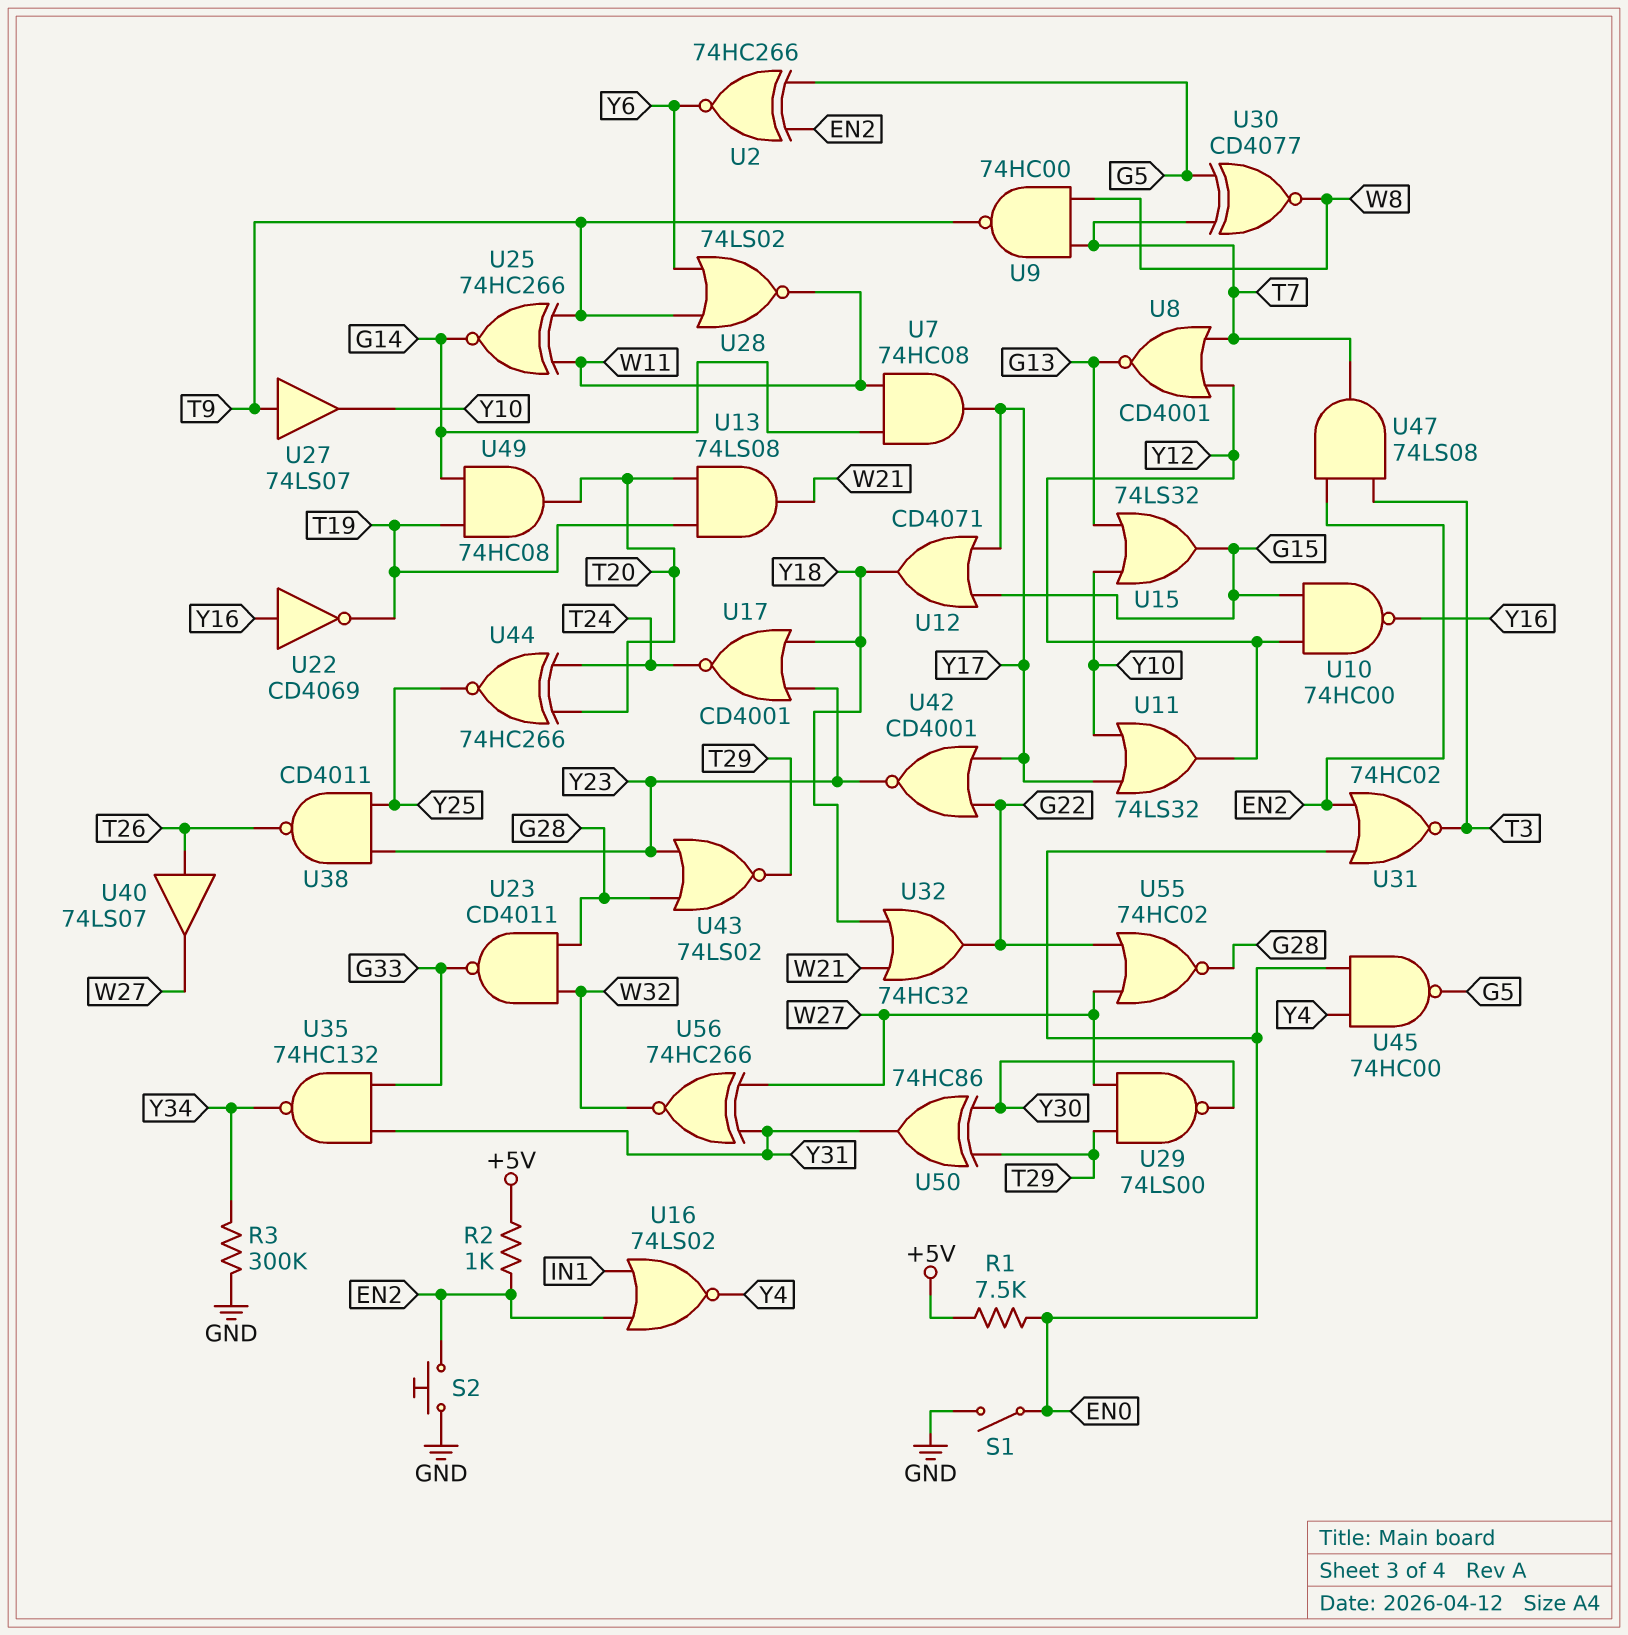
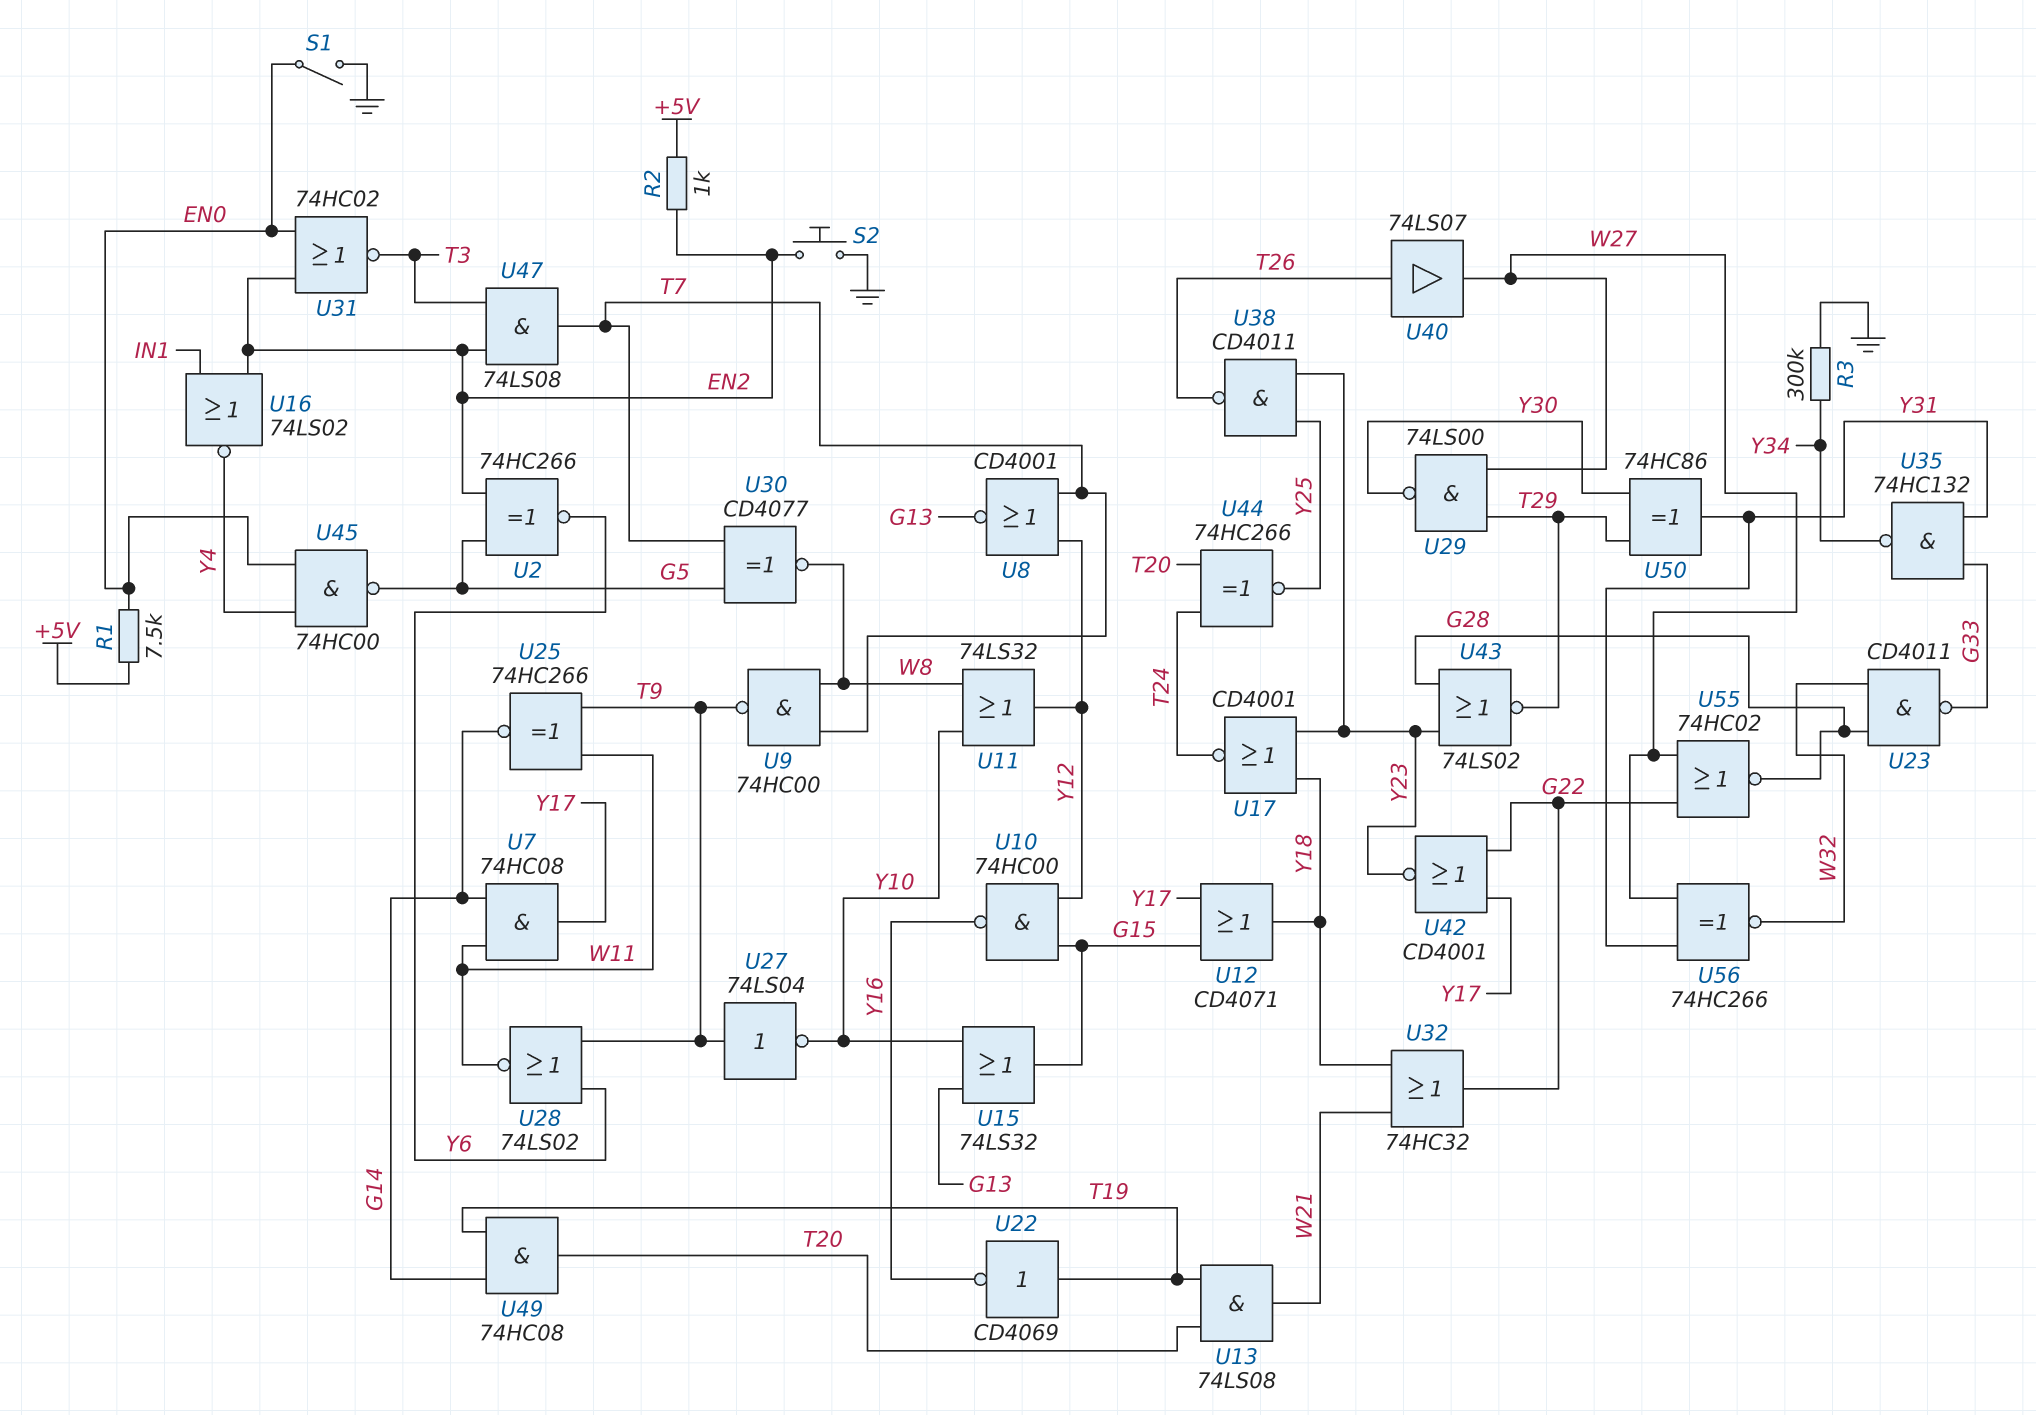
U11: OR 74LS32 (in Y10, in Y17, out Y12) -> OR 74LS32 (in W8, in Y10, out Y12)
U22: NOT CD4069 (in Y16, out T19) -> NOT CD4069 (in T19, out Y16)
U27: buffer 74LS07 (in T9, out Y10) -> NOT 74LS04 (in T9, out Y10)

